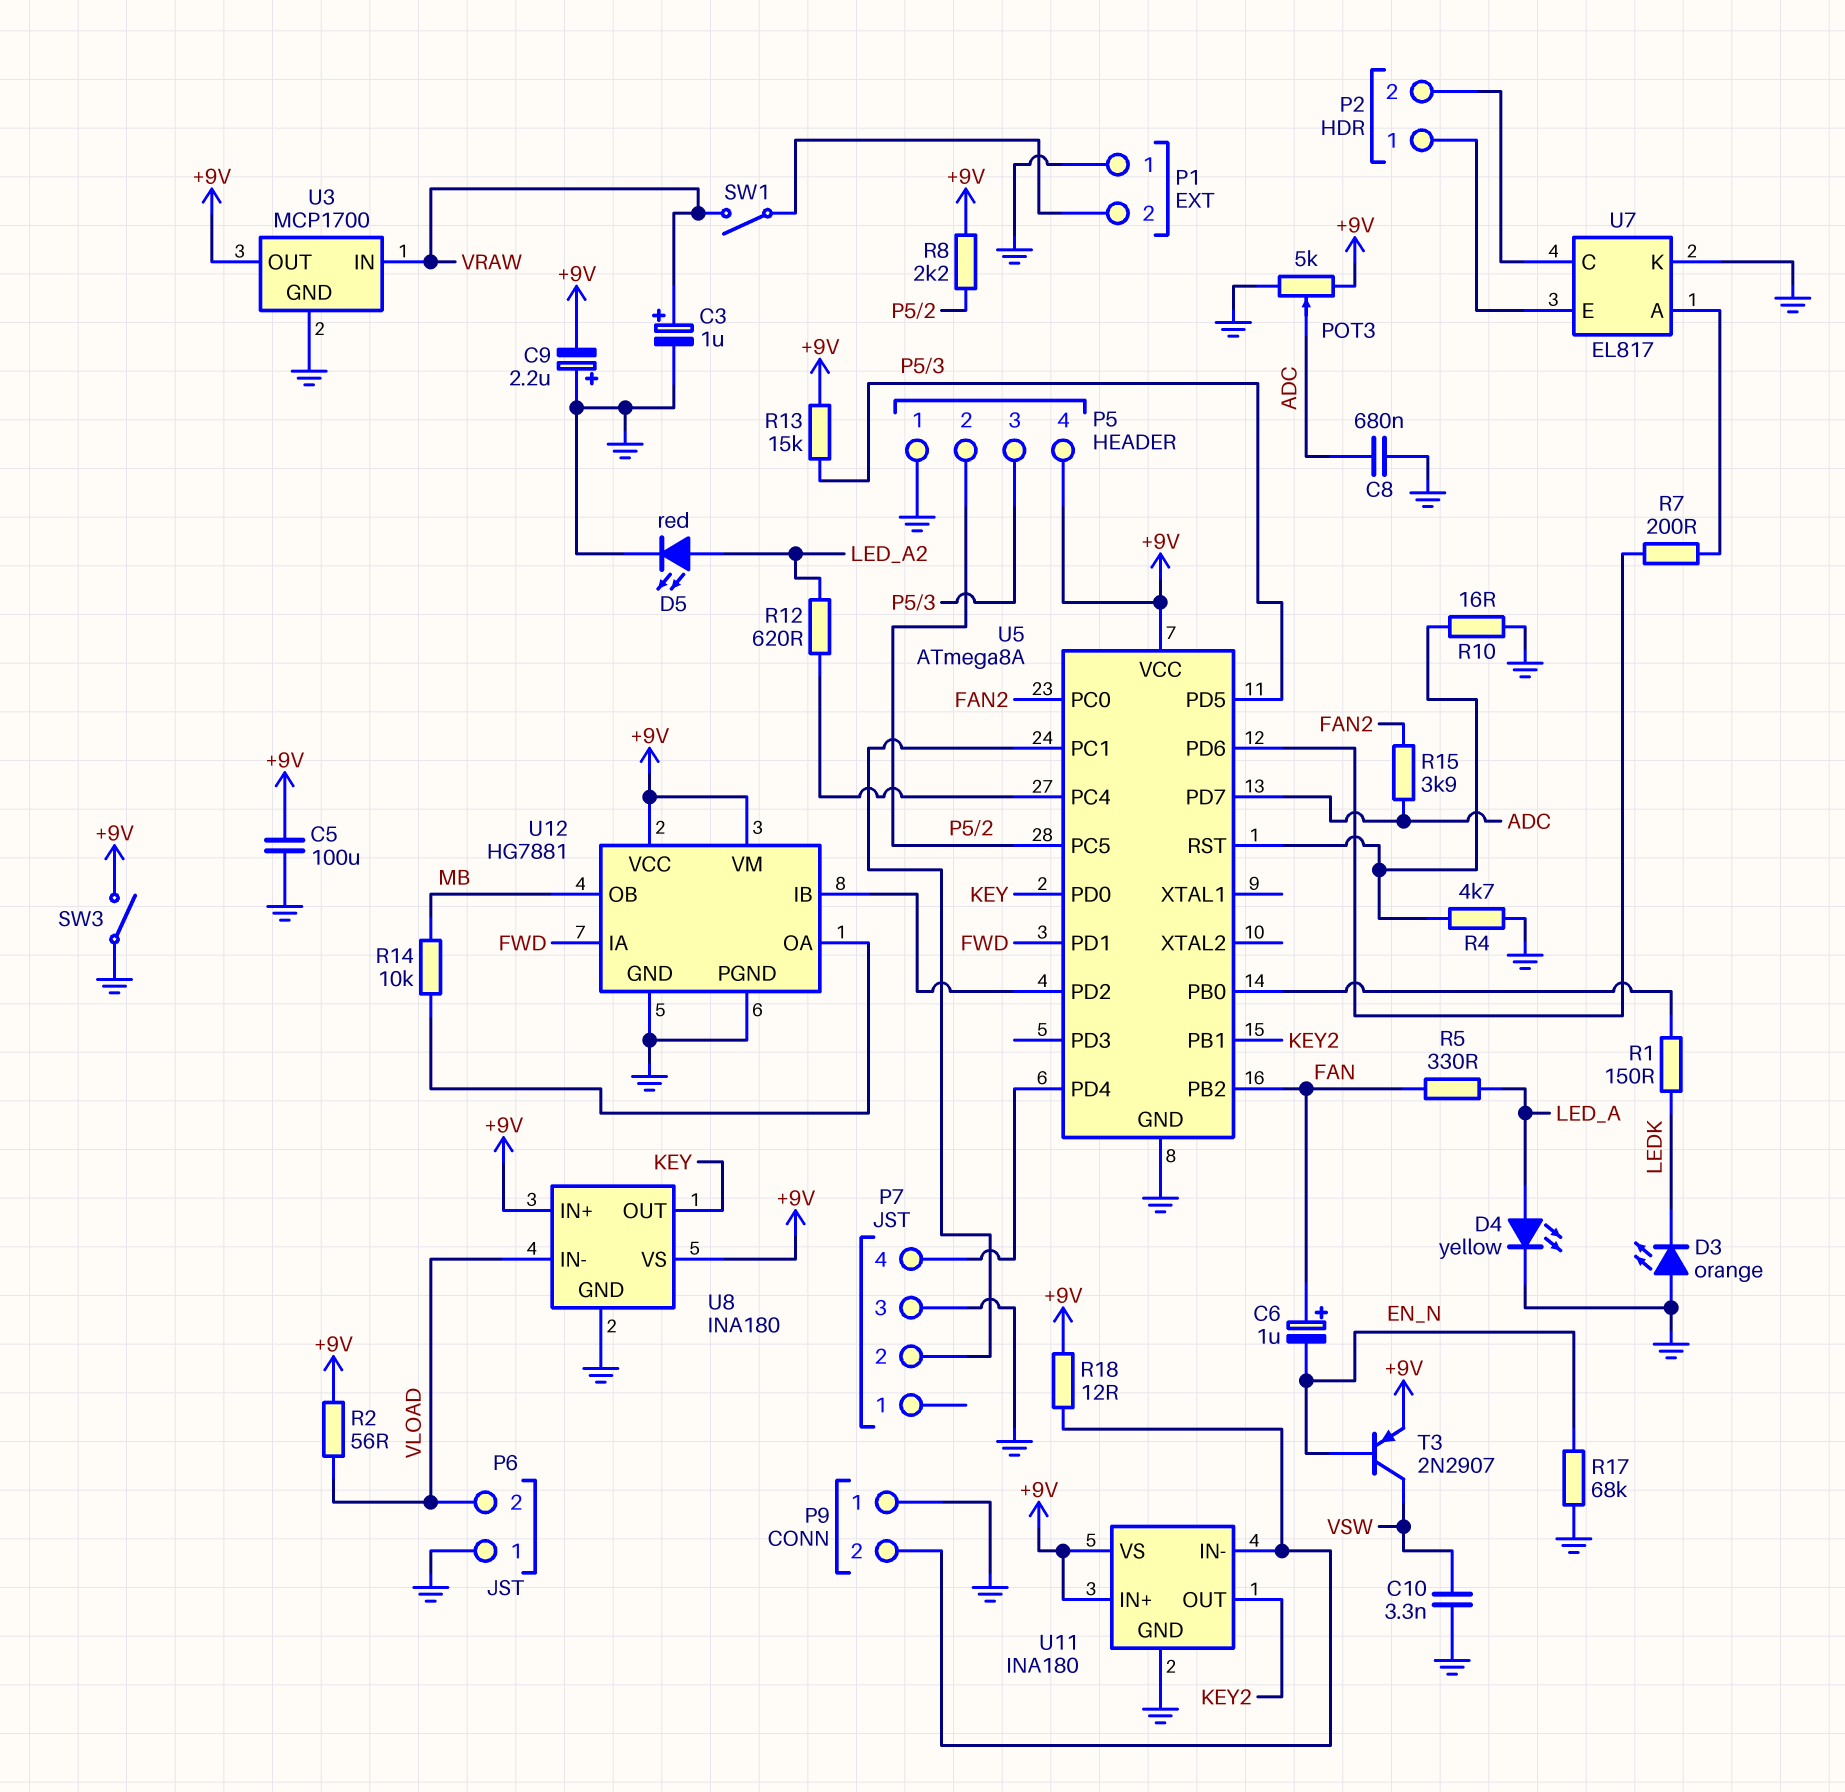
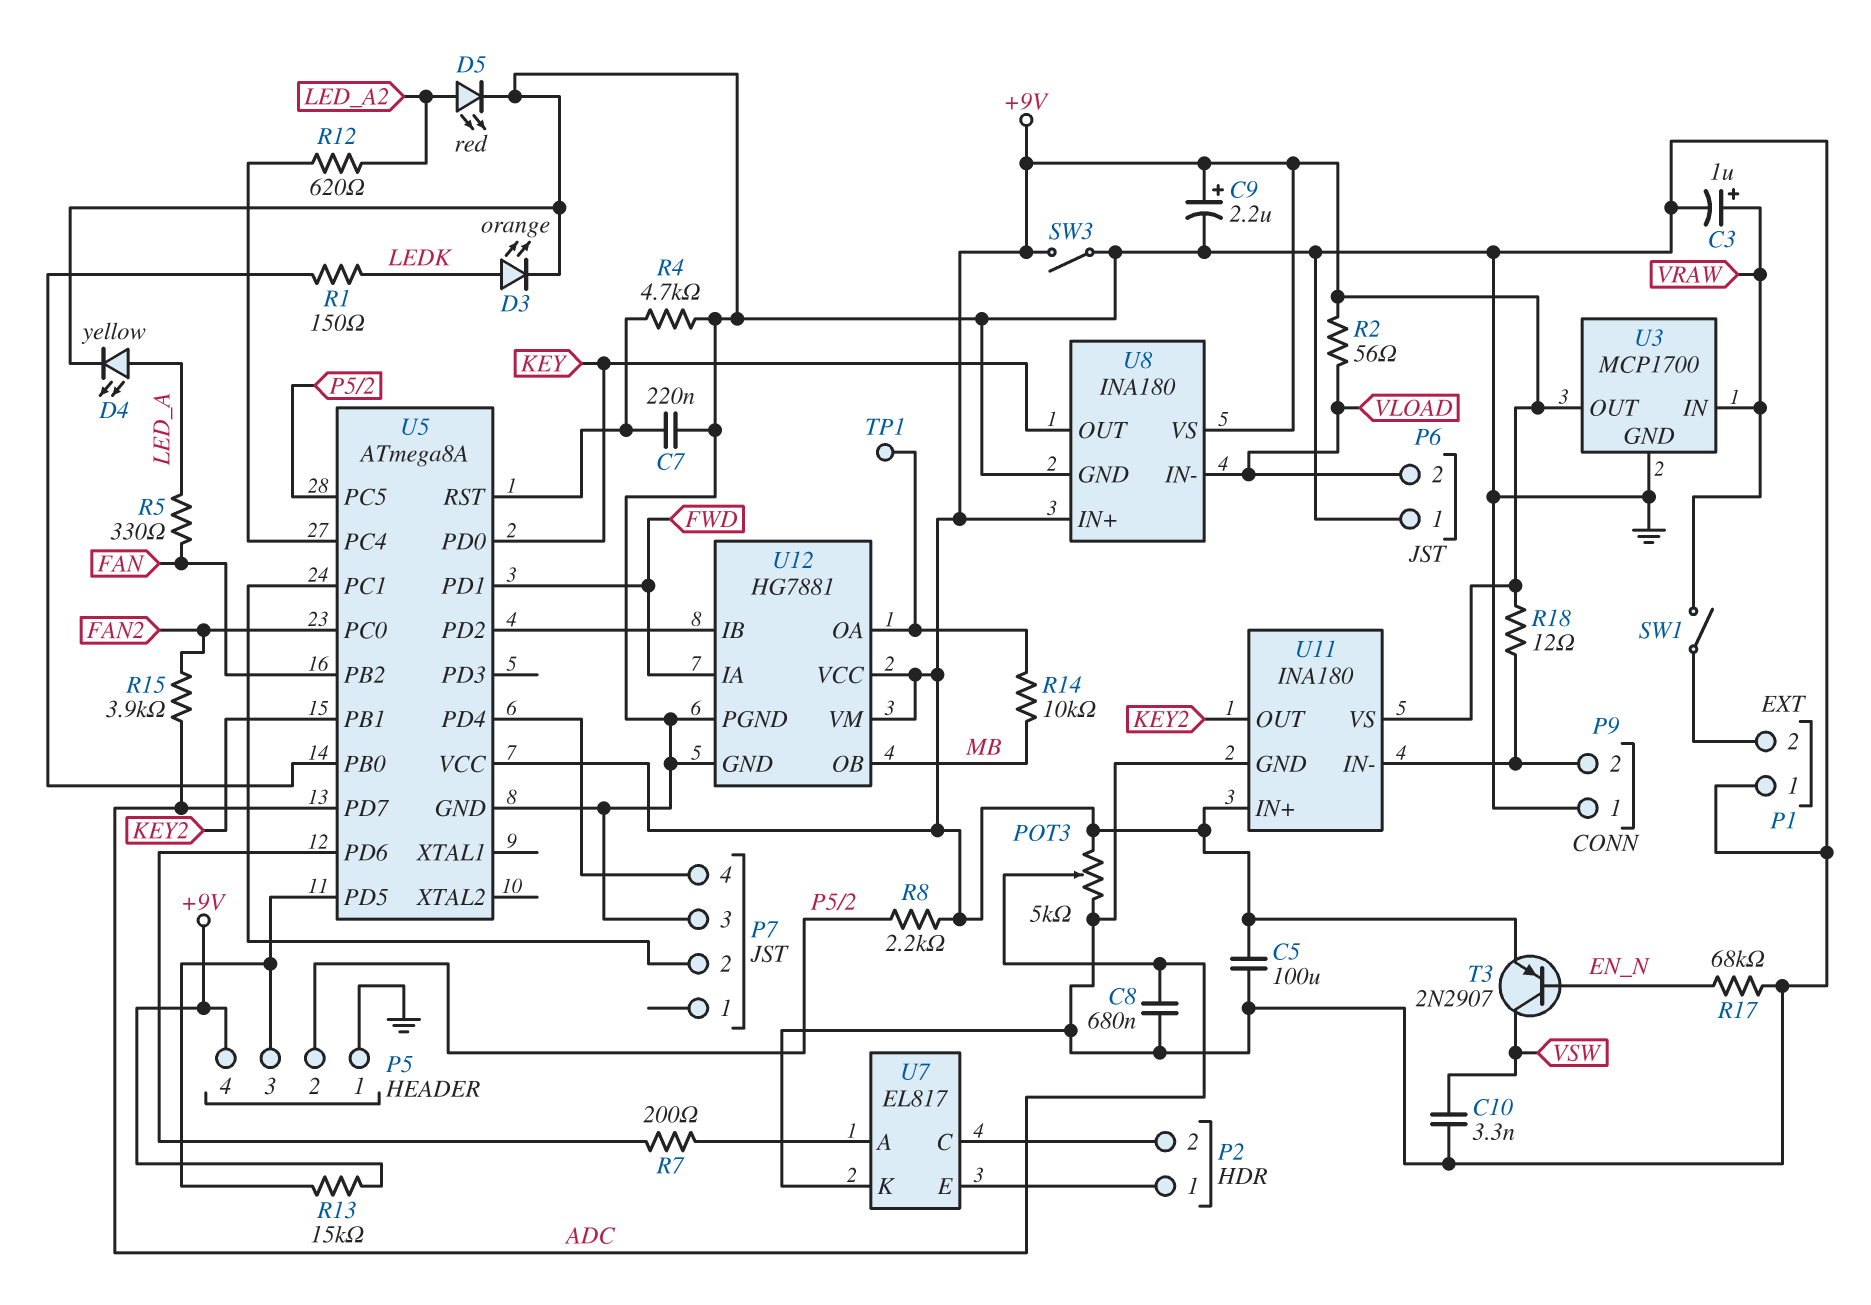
C6: 1uF (plus FAN, minus EN_N) -> none
C7: none -> 220nF (GND, U5/RST)
C9: 2.2uF (plus GND, minus +9V) -> 2.2uF (plus +9V, minus GND)
D3: LED orange (A GND, K LEDK) -> LED orange (A LEDK, K GND)
R10: 16 (GND, U5/RST) -> none
TP1: none -> test point (U12/OA)

